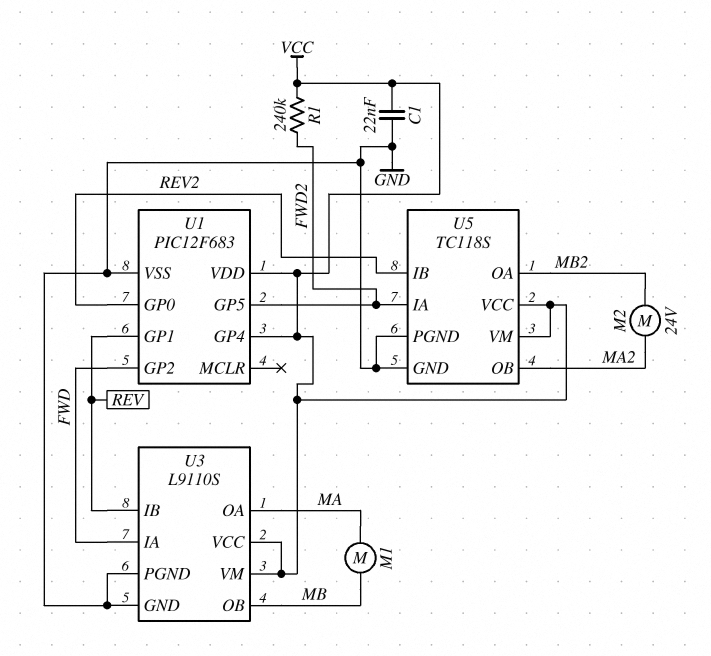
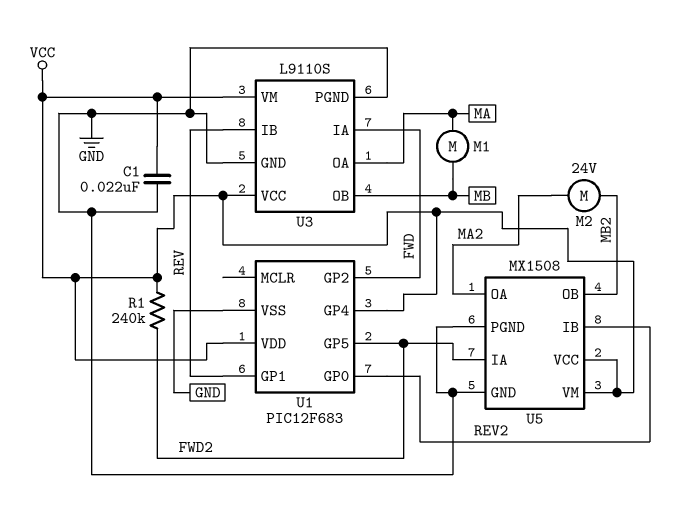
U5: TC118S -> MX1508
U5 pin OA: MB2 -> MA2
U5 pin OB: MA2 -> MB2

